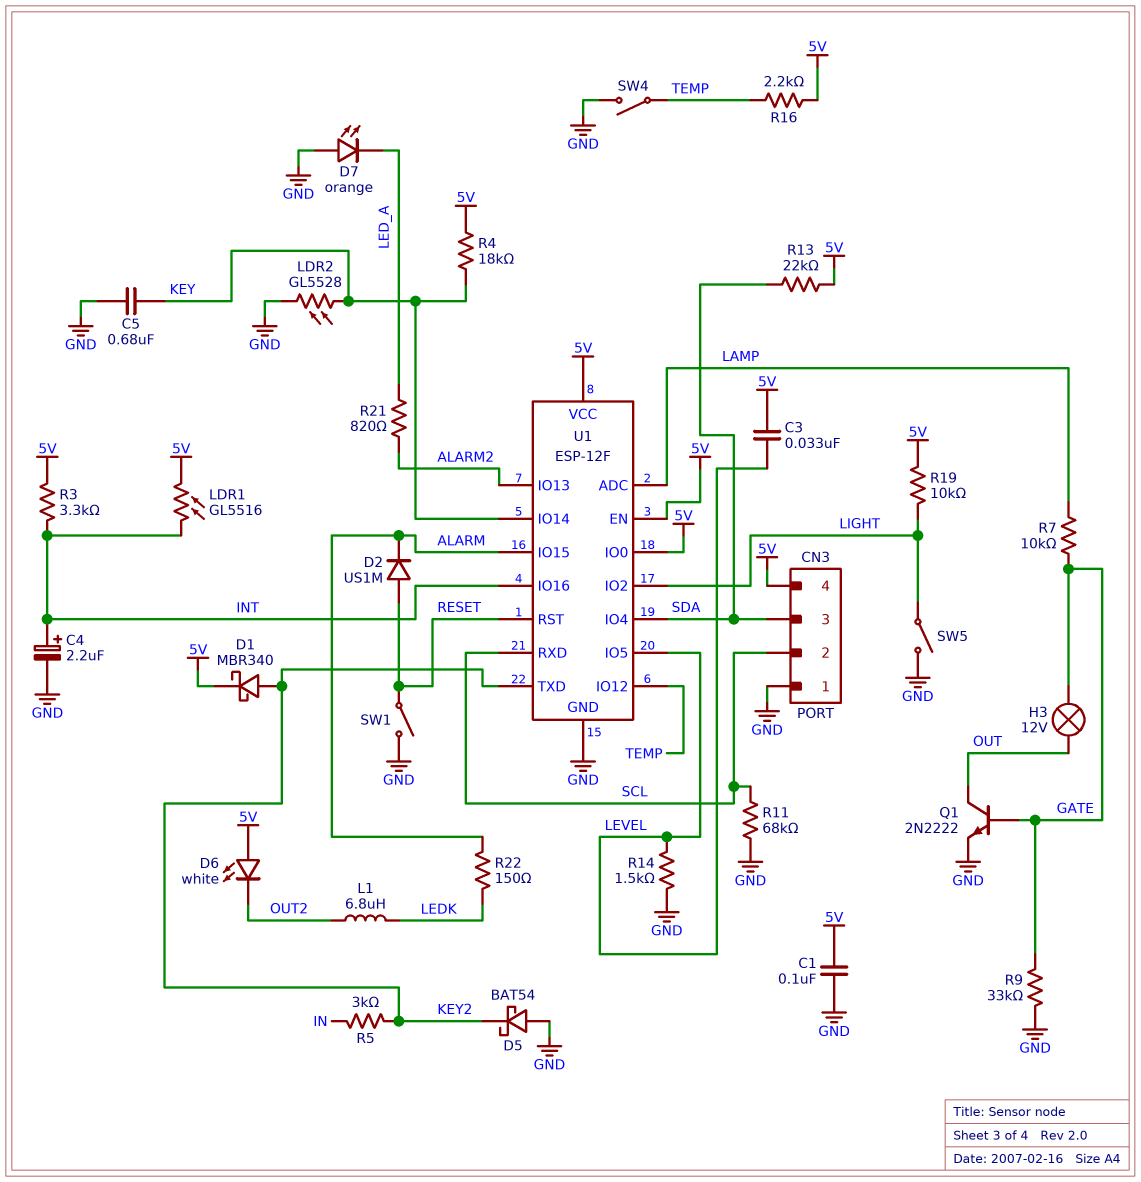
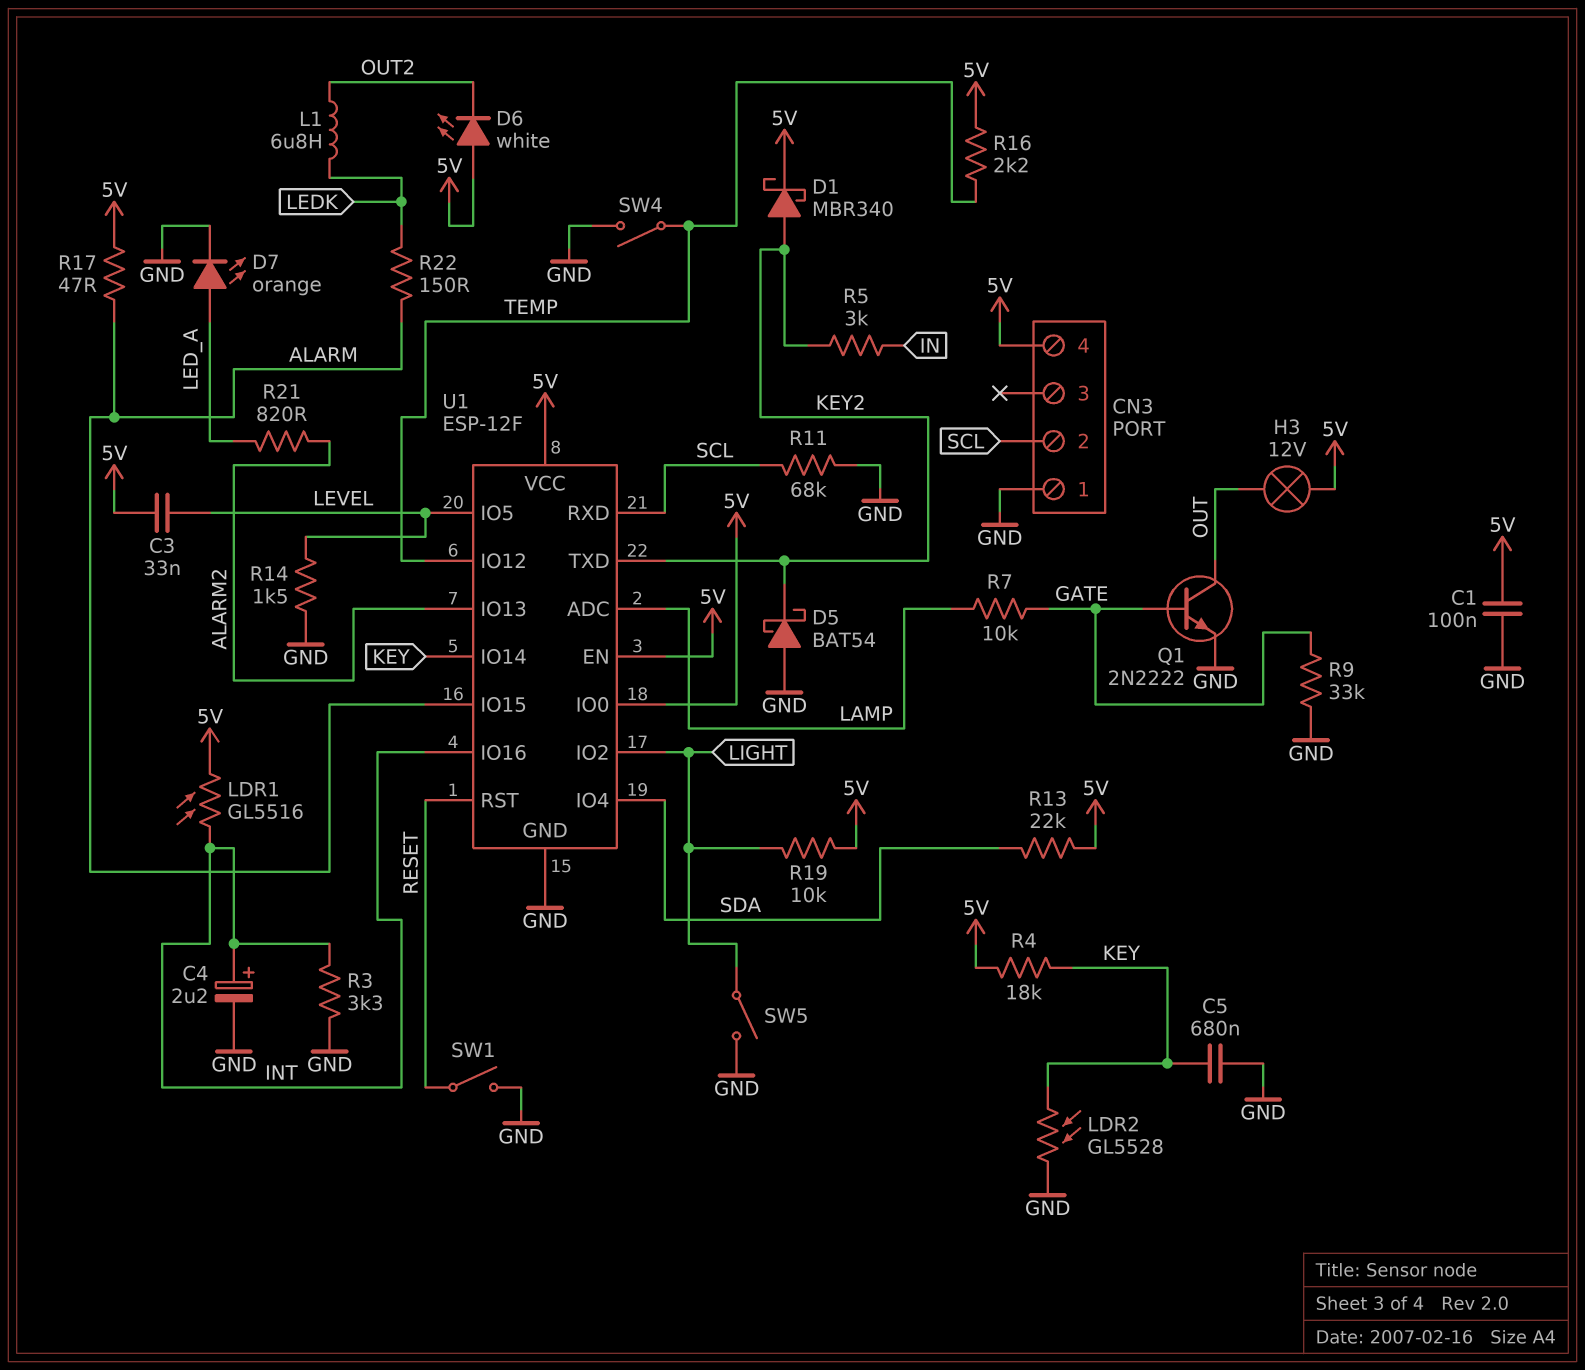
CN3 pin 3: SDA -> none
D2: diode US1M (A RESET, K ALARM) -> none
D7: LED orange (A GND, K LED_A) -> LED orange (A LED_A, K GND)
H3: lamp 12V (GATE, OUT) -> lamp 12V (5V, OUT)
R3: 3.3k (5V, INT) -> 3.3k (GND, INT)
R17: none -> 47 (5V, ALARM)

